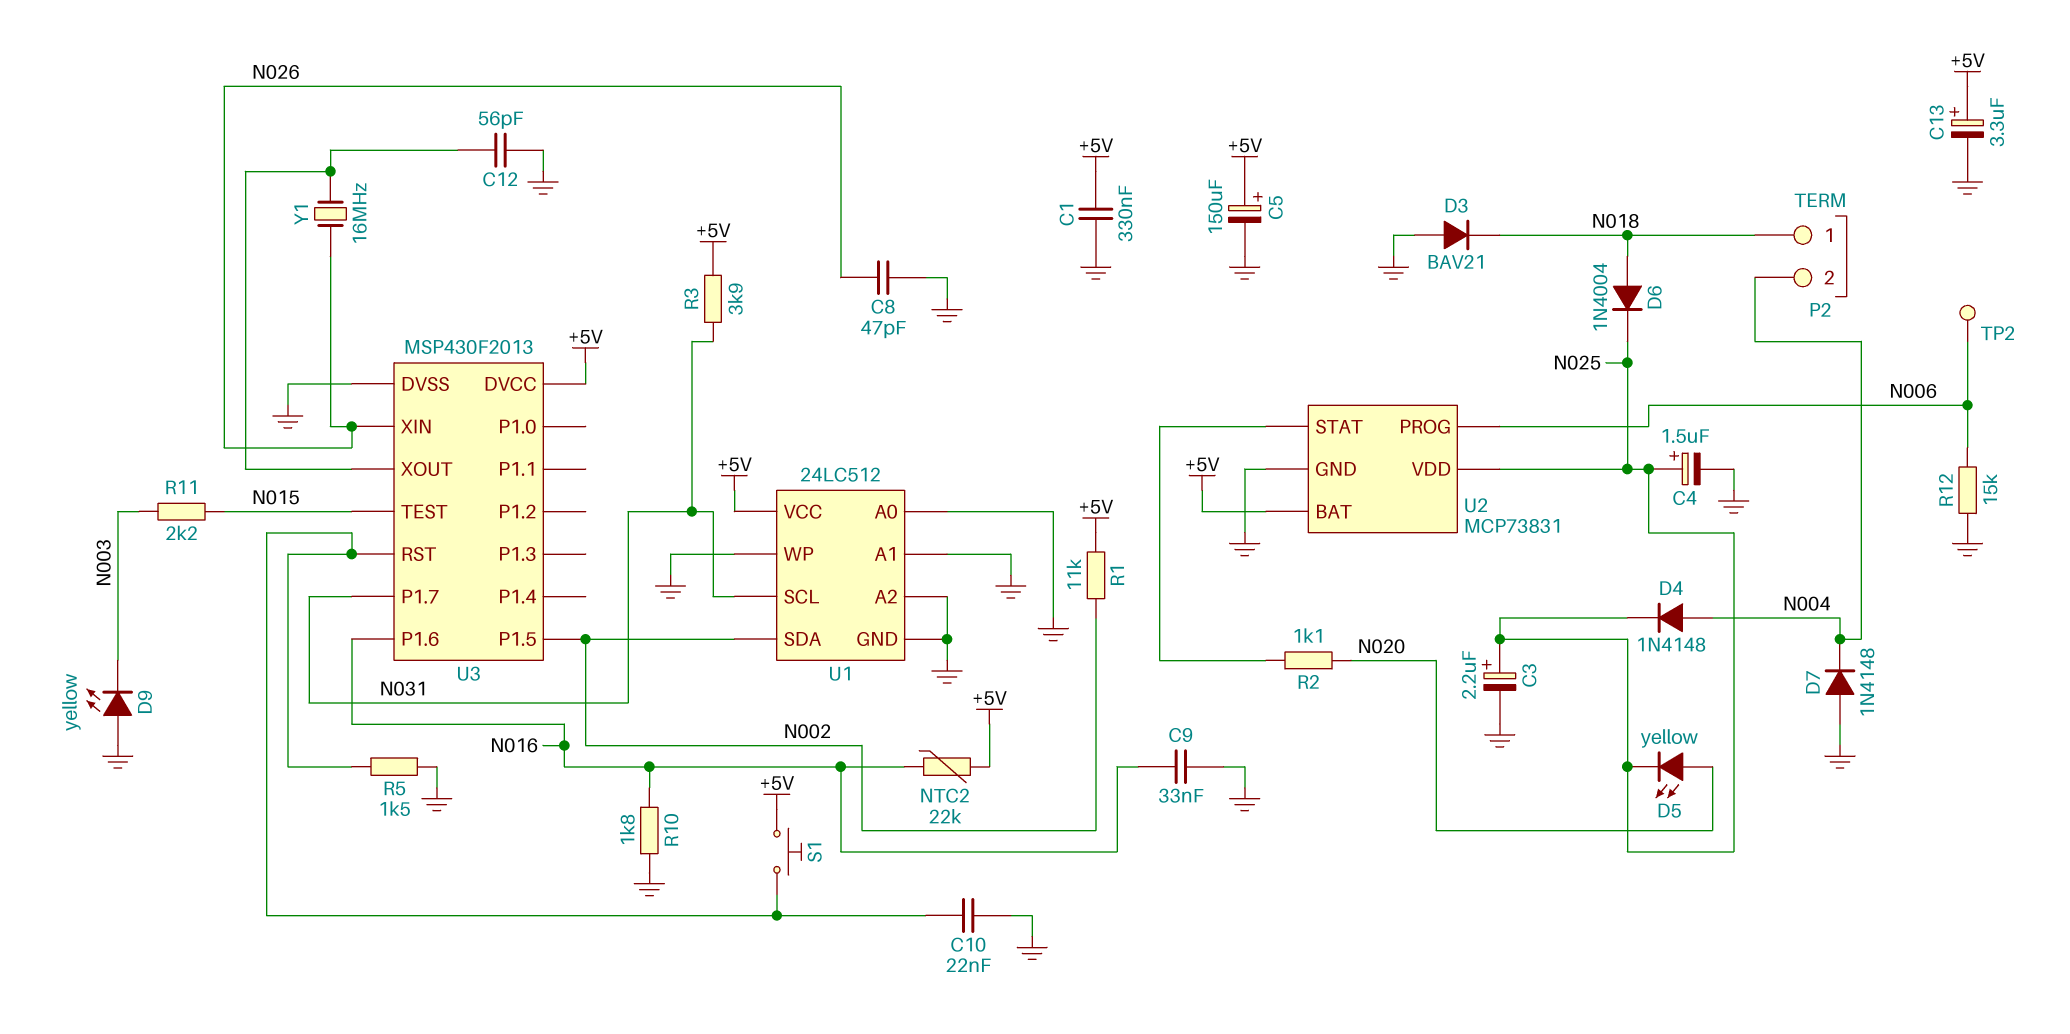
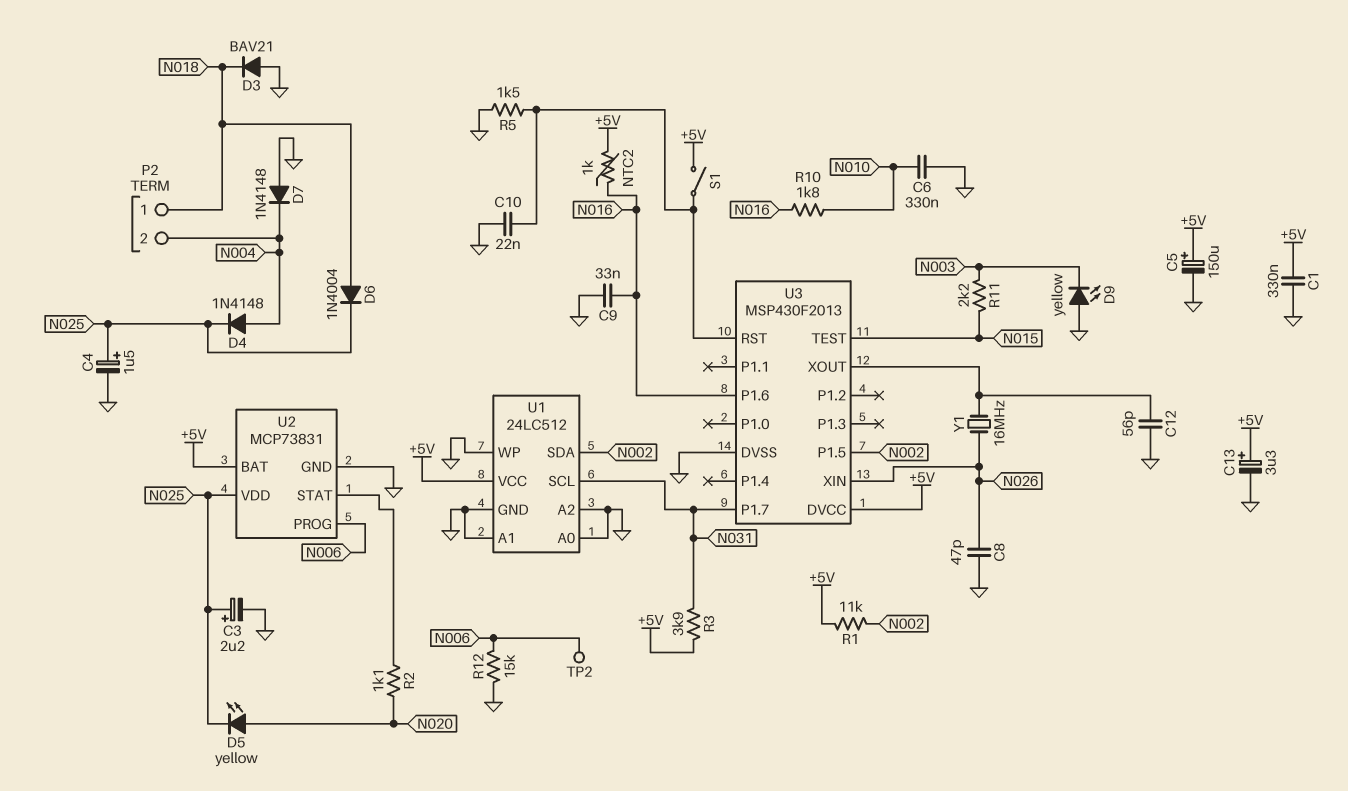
C6: none -> 330nF (GND, N010)
NTC2: 22k (+5V, N016) -> 1k (+5V, N016)
R10: 1.8k (GND, N016) -> 1.8k (N010, N016)
S1: button (+5V, U3/RST) -> switch (+5V, U3/RST)

